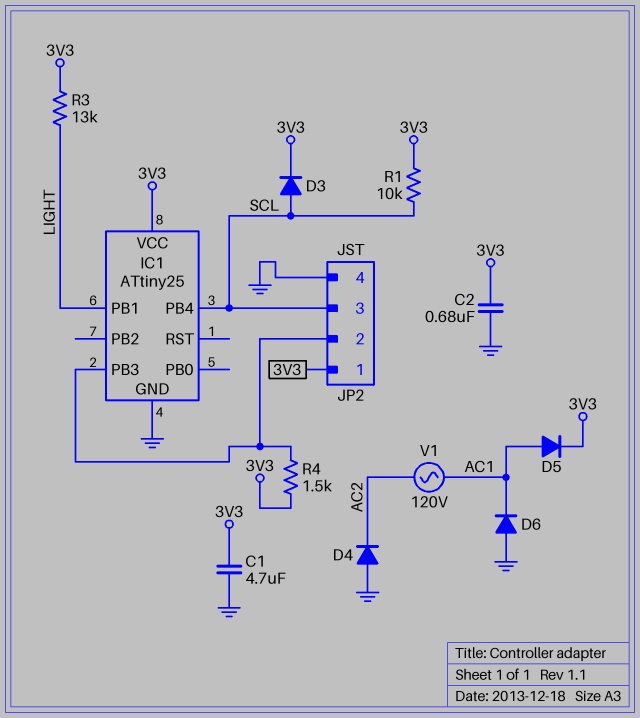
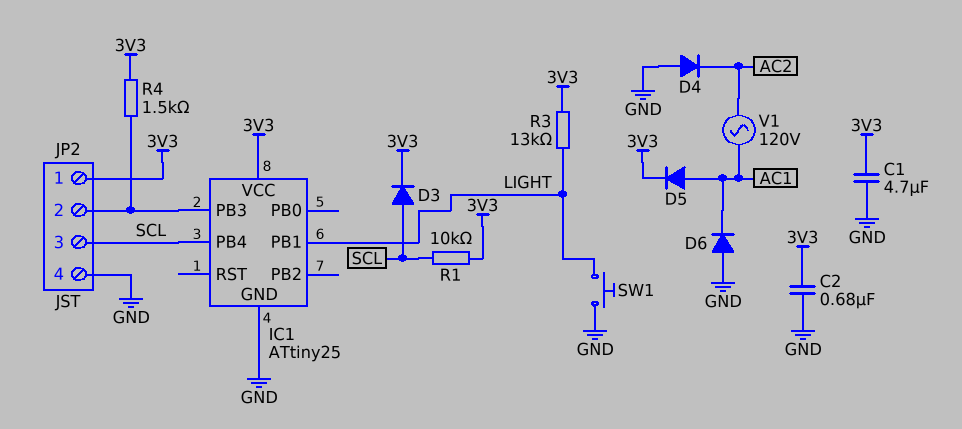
SW1: none -> button (GND, LIGHT)

